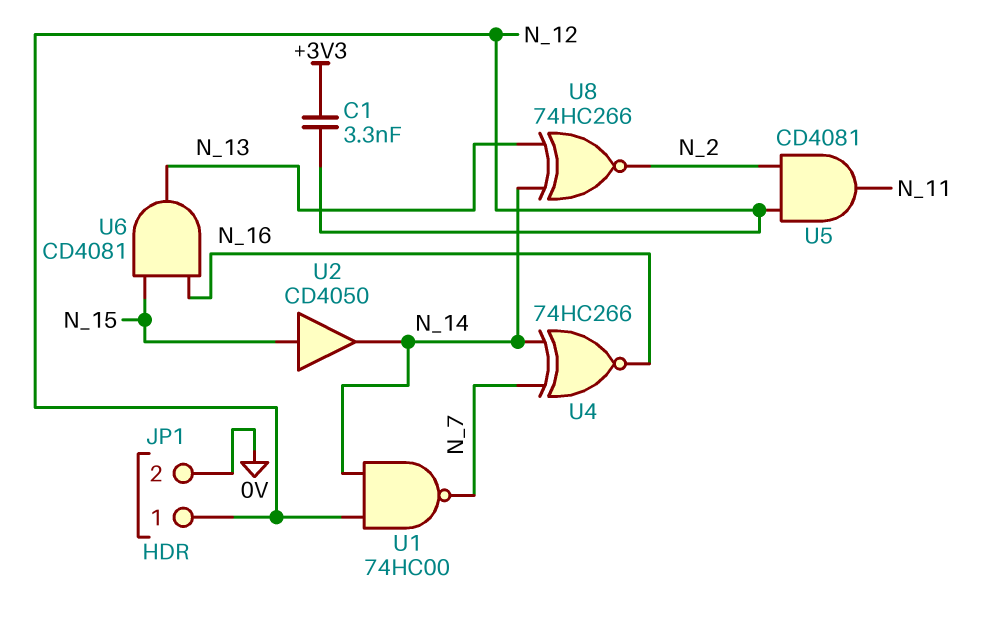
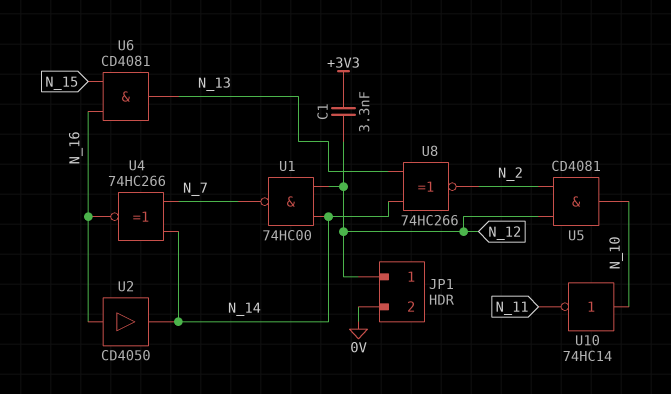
U2: buffer CD4050 (in N_15, out N_14) -> buffer CD4050 (in N_16, out N_14)
U5: AND CD4081 (in N_2, in N_12, out N_11) -> AND CD4081 (in N_2, in N_12, out N_10)
U10: none -> NOT 74HC14 (in N_10, out N_11)

